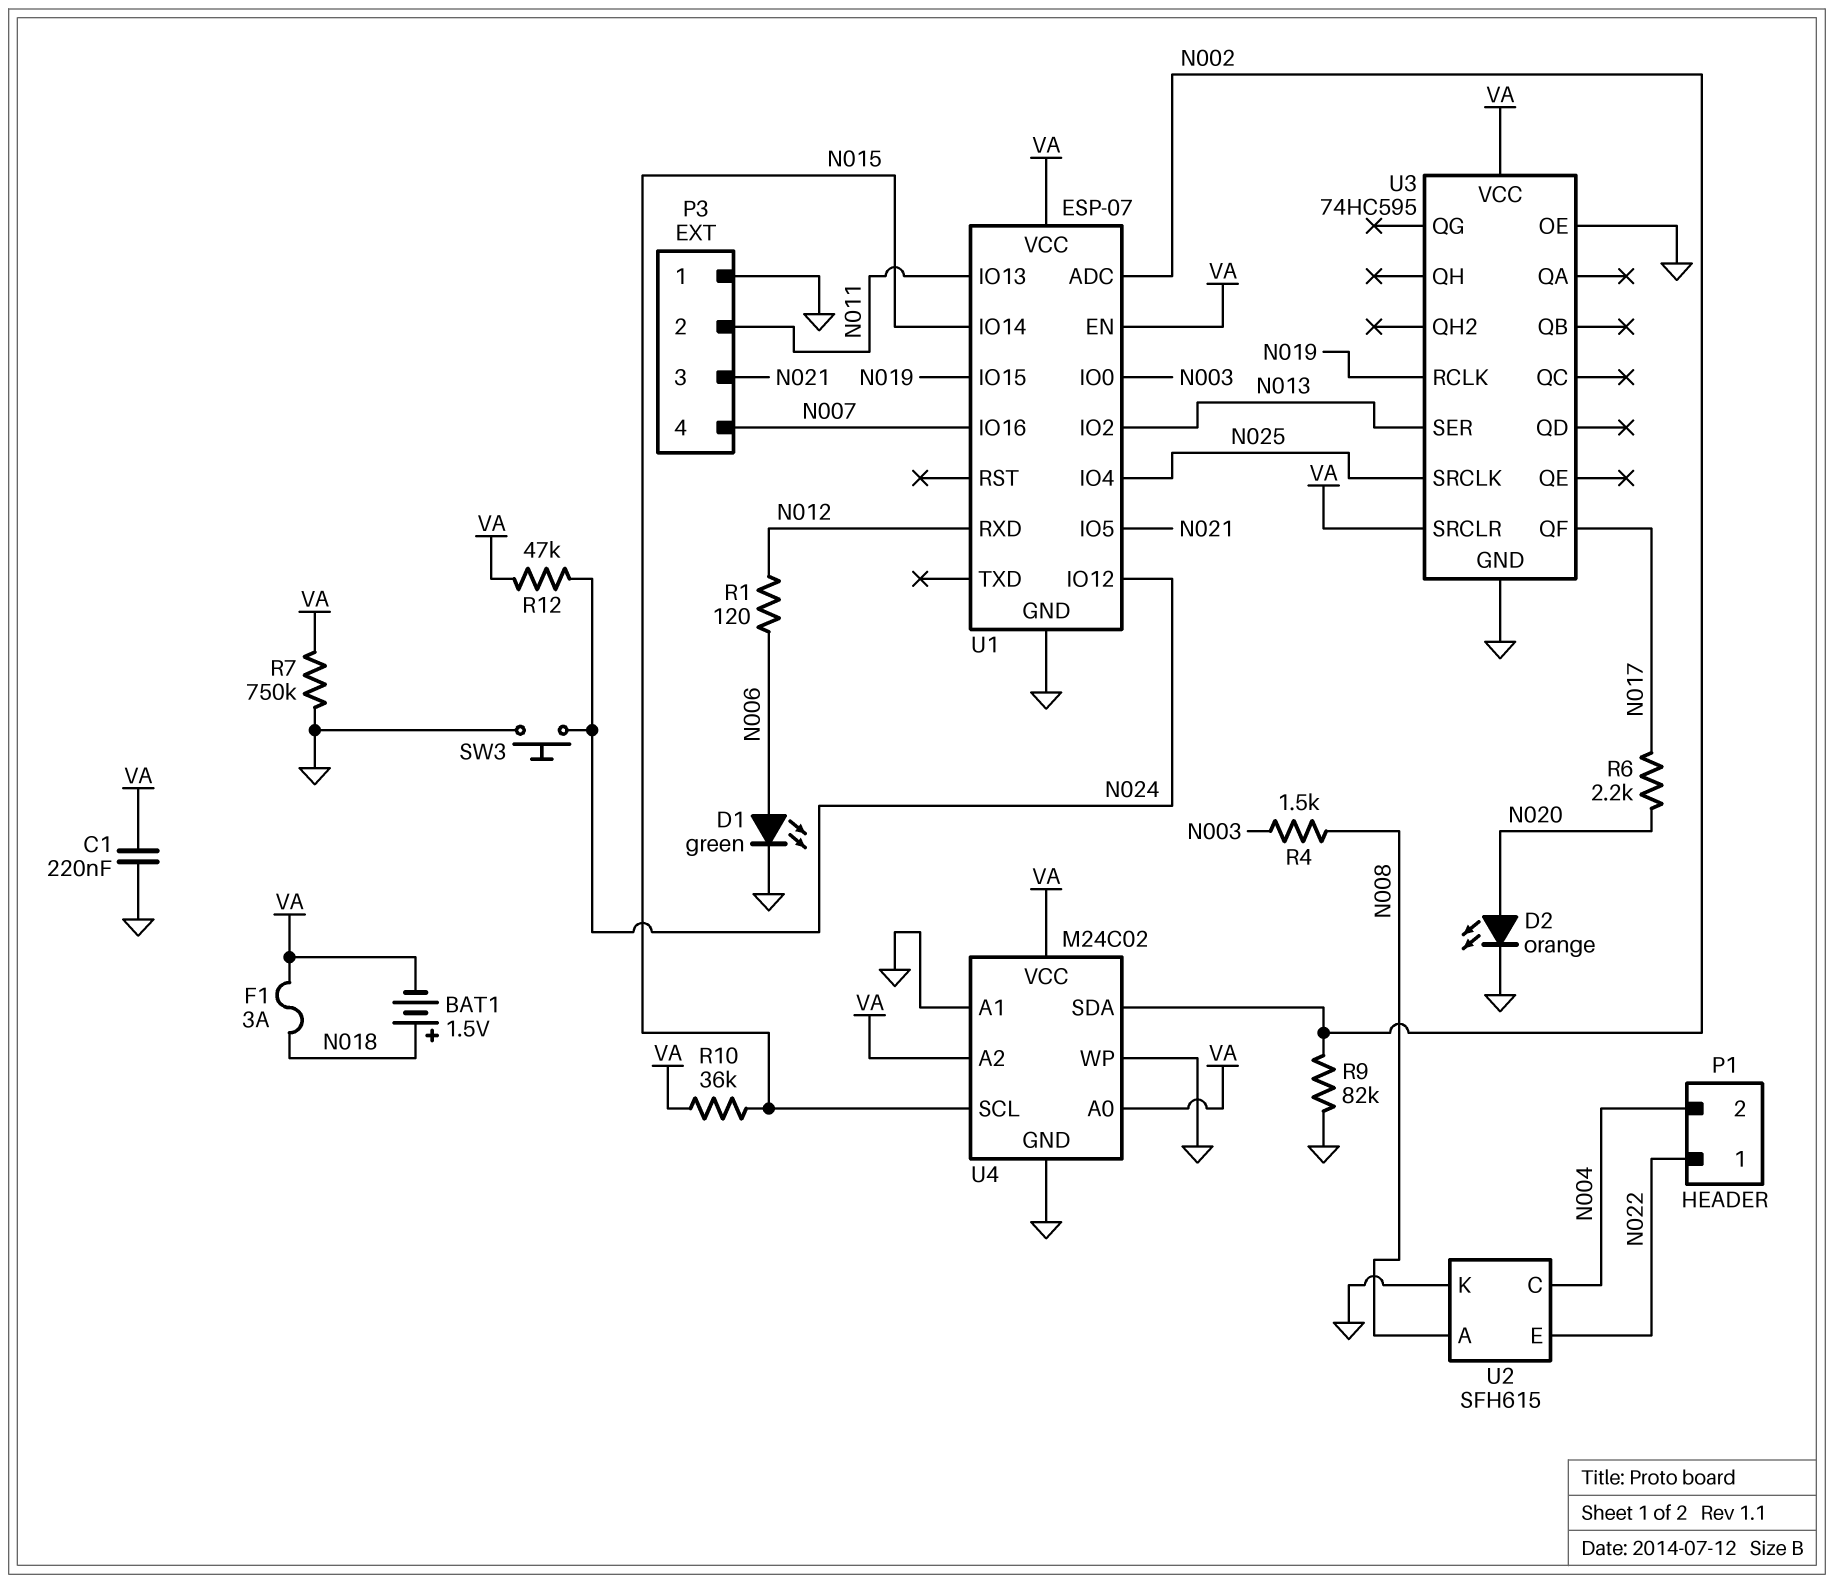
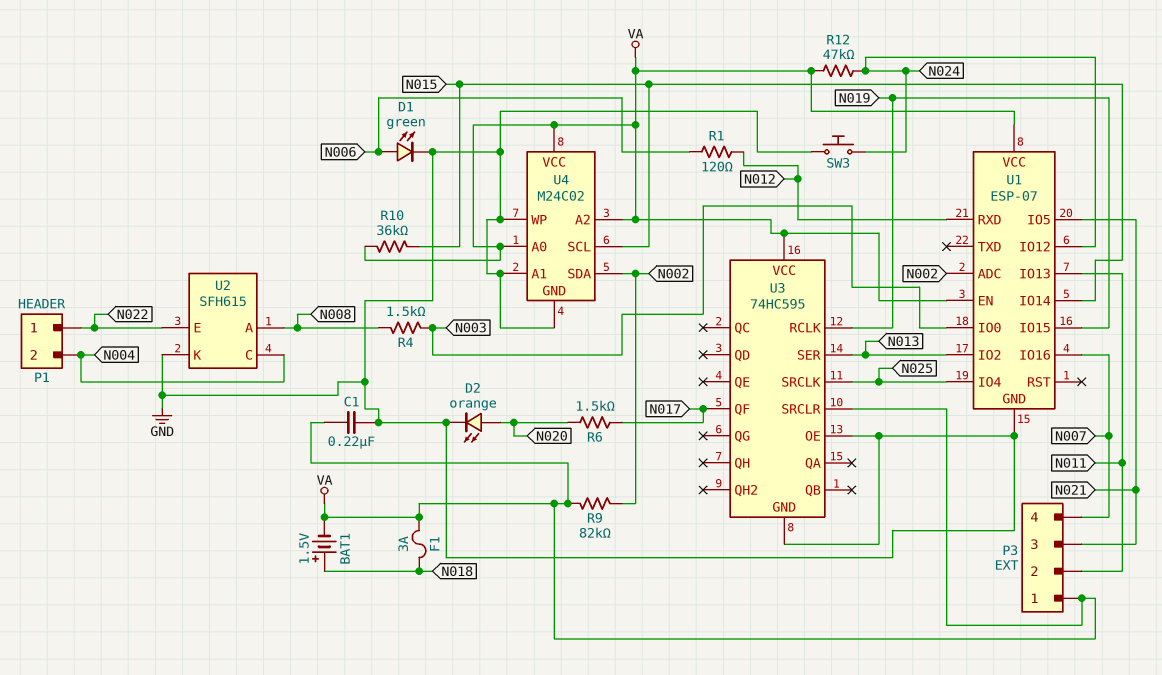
P3 pin 1: GND -> VA
R6: 2.2k (N017, N020) -> 1.5k (N017, N020)
R7: 750k (GND, VA) -> none
R9: 82k (GND, N002) -> 82k (N002, VA)

